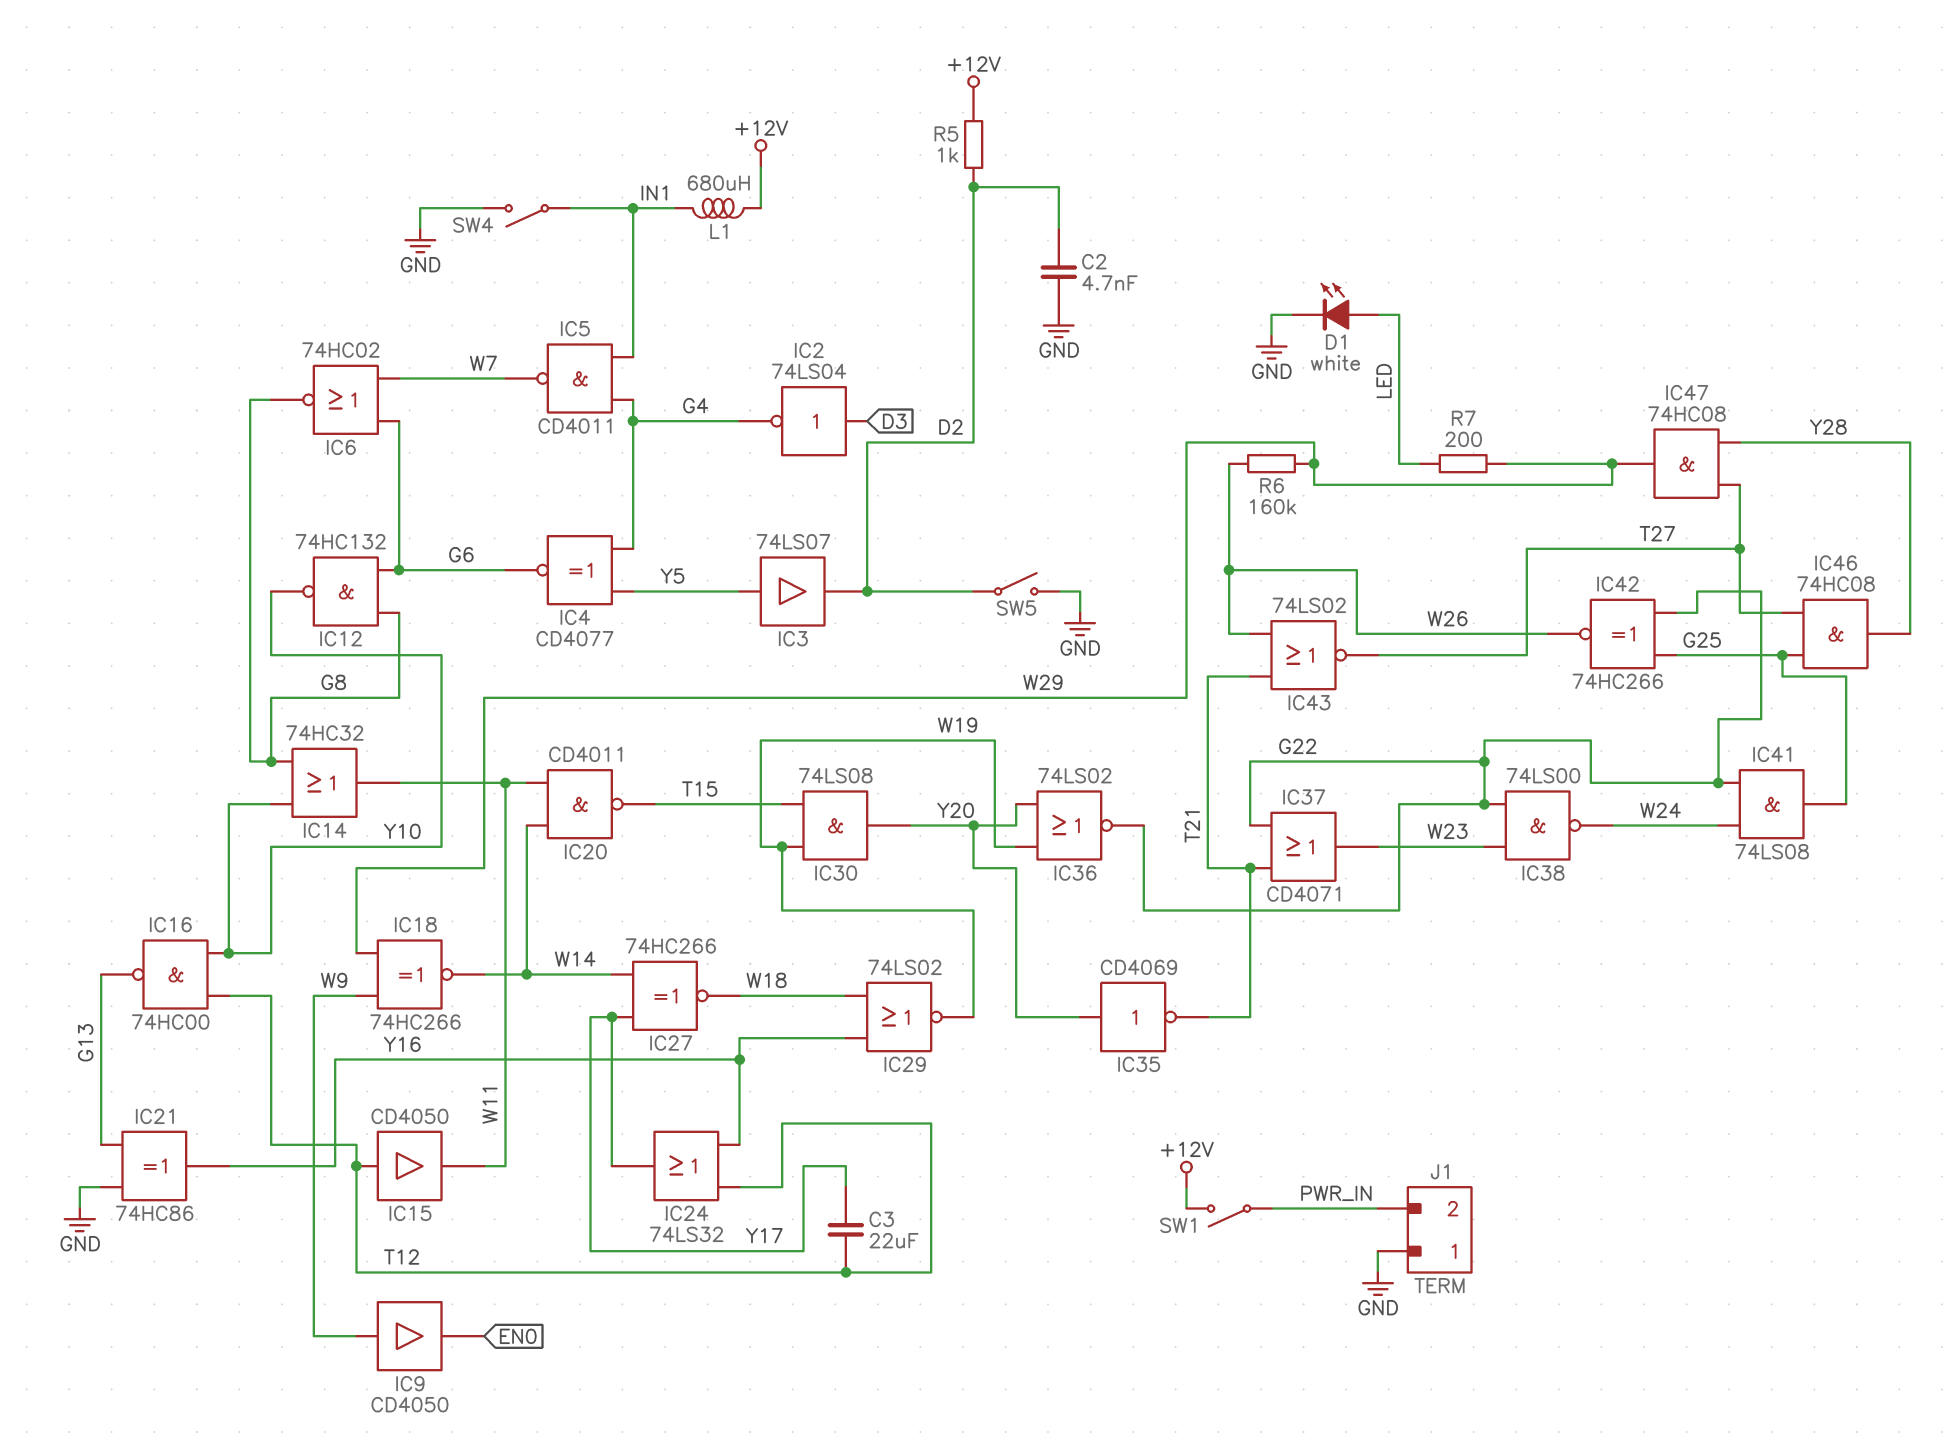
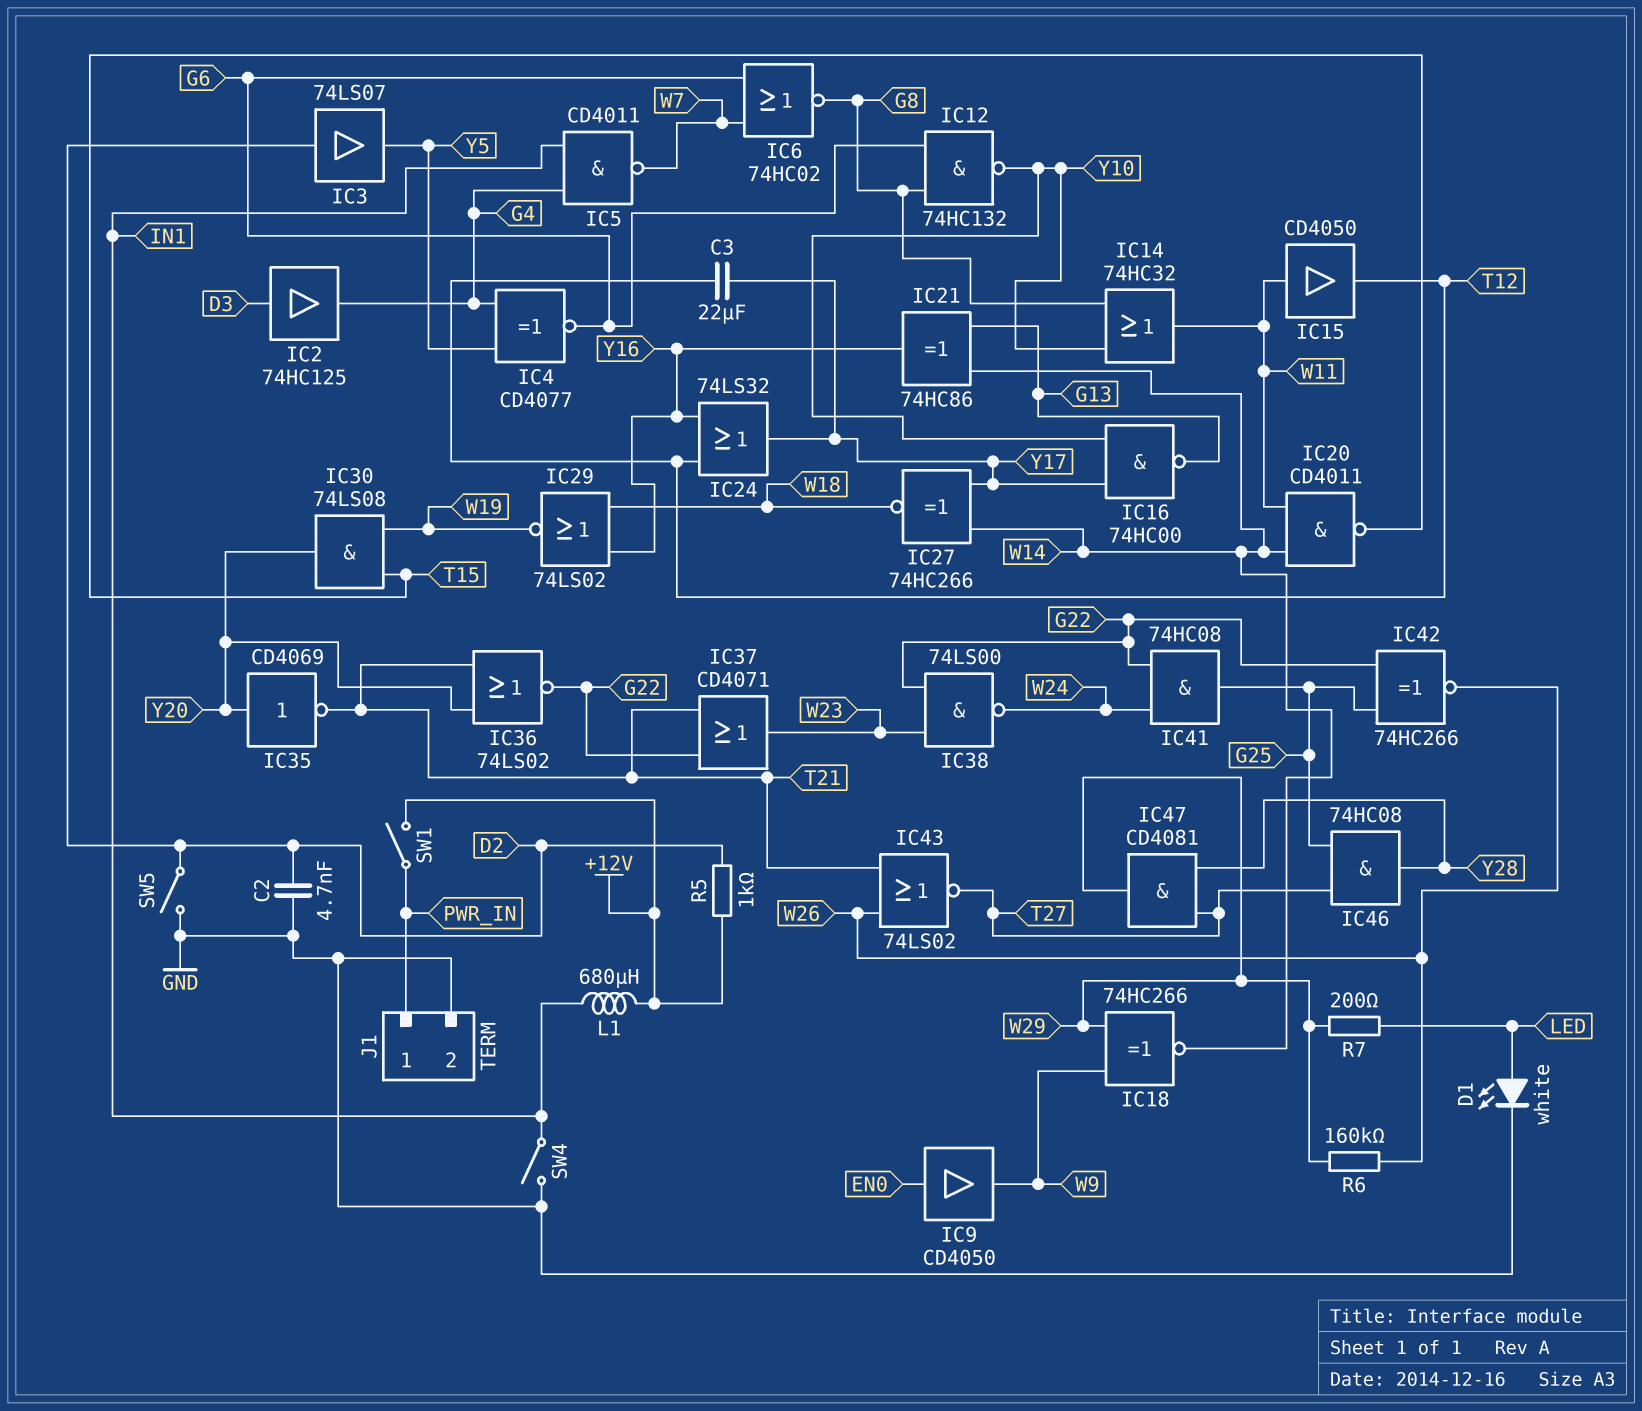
IC2: NOT 74LS04 (in D3, out G4) -> buffer 74HC125 (in D3, out G4)
IC3: buffer 74LS07 (in Y5, out D2) -> buffer 74LS07 (in D2, out Y5)
IC9: buffer CD4050 (in W9, out EN0) -> buffer CD4050 (in EN0, out W9)
IC15: buffer CD4050 (in T12, out W11) -> buffer CD4050 (in W11, out T12)
IC16: NAND 74HC00 (in T12, in Y10, out G13) -> NAND 74HC00 (in Y10, in Y17, out G13)
IC21: XOR 74HC86 (in G13, in GND, out Y16) -> XOR 74HC86 (in G13, in W14, out Y16)
IC36: NOR 74LS02 (in W19, in Y20, out G22) -> NOR 74LS02 (in T21, in Y20, out G22)
IC41: AND 74LS08 (in G22, in W24, out G25) -> AND 74HC08 (in G22, in W24, out G25)
IC47: AND 74HC08 (in T27, in Y28, out W29) -> AND CD4081 (in T27, in Y28, out W29)
J1 pin 1: GND -> PWR_IN
J1 pin 2: PWR_IN -> GND

